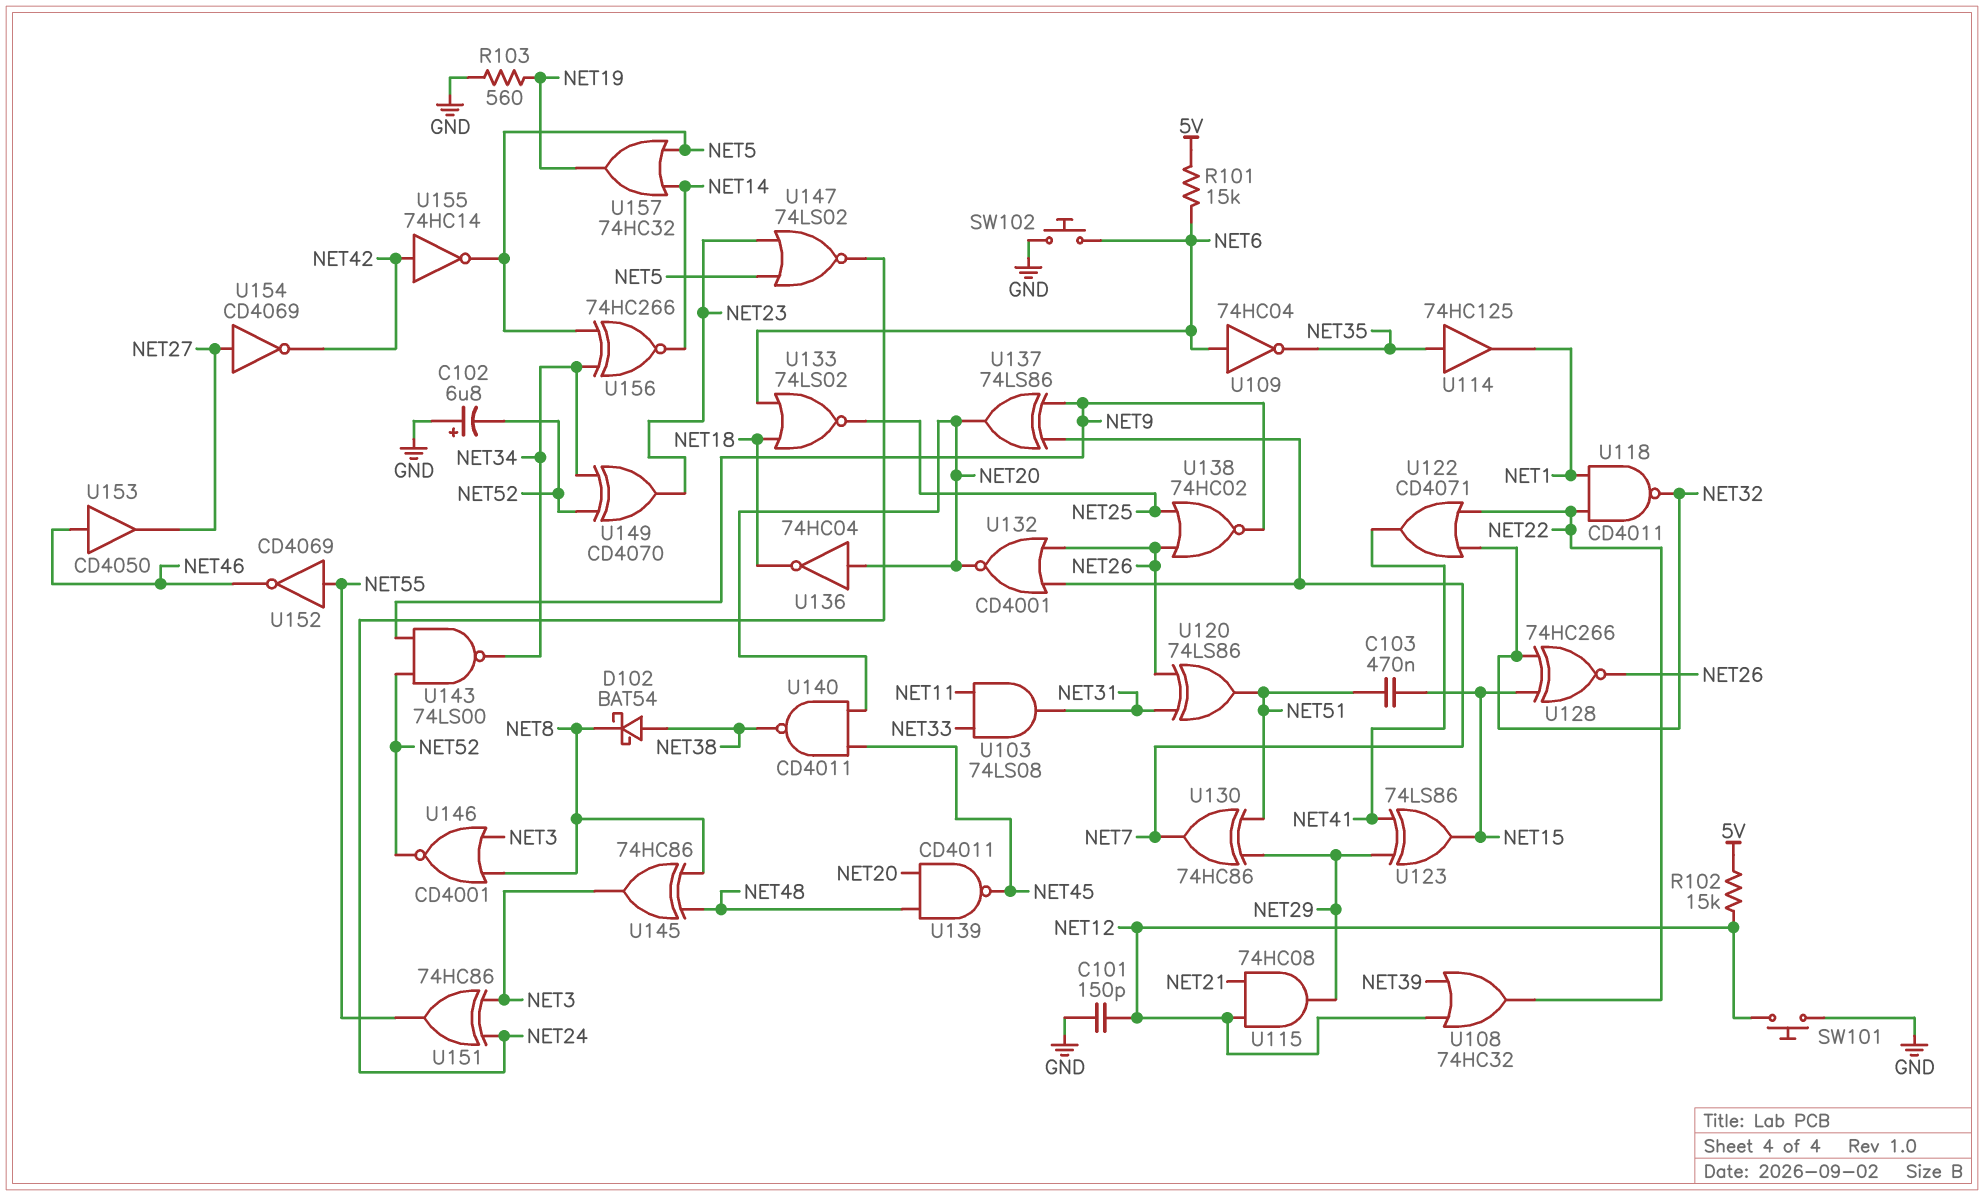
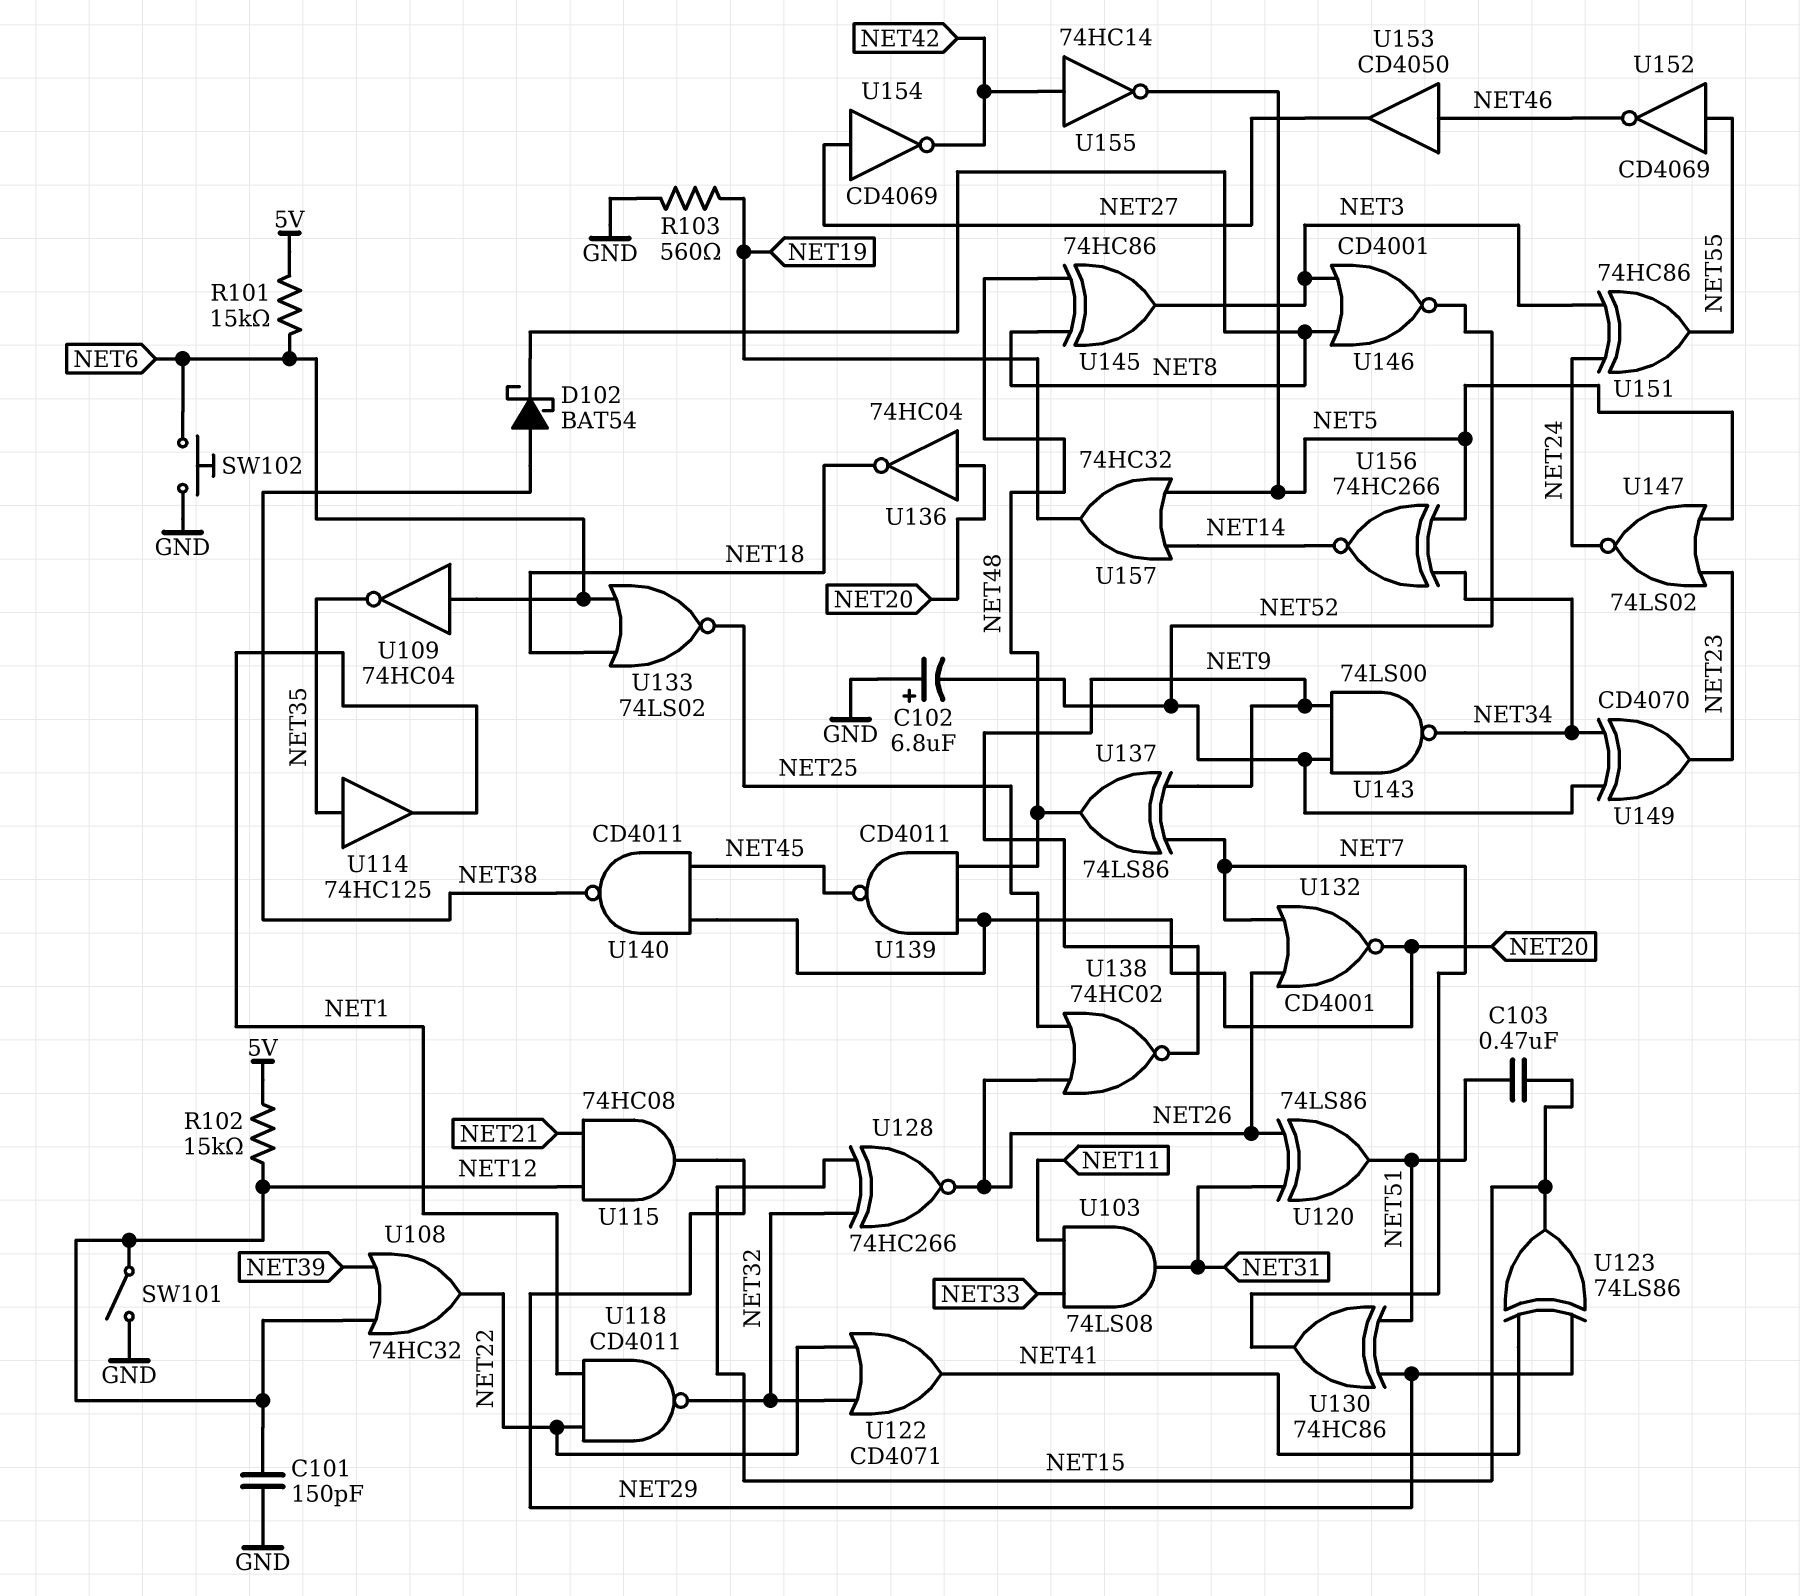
SW101: button (GND, NET12) -> switch (GND, NET12)
U137: XOR 74LS86 (in NET7, in NET9, out NET20) -> XOR 74LS86 (in NET7, in NET9, out NET48)

